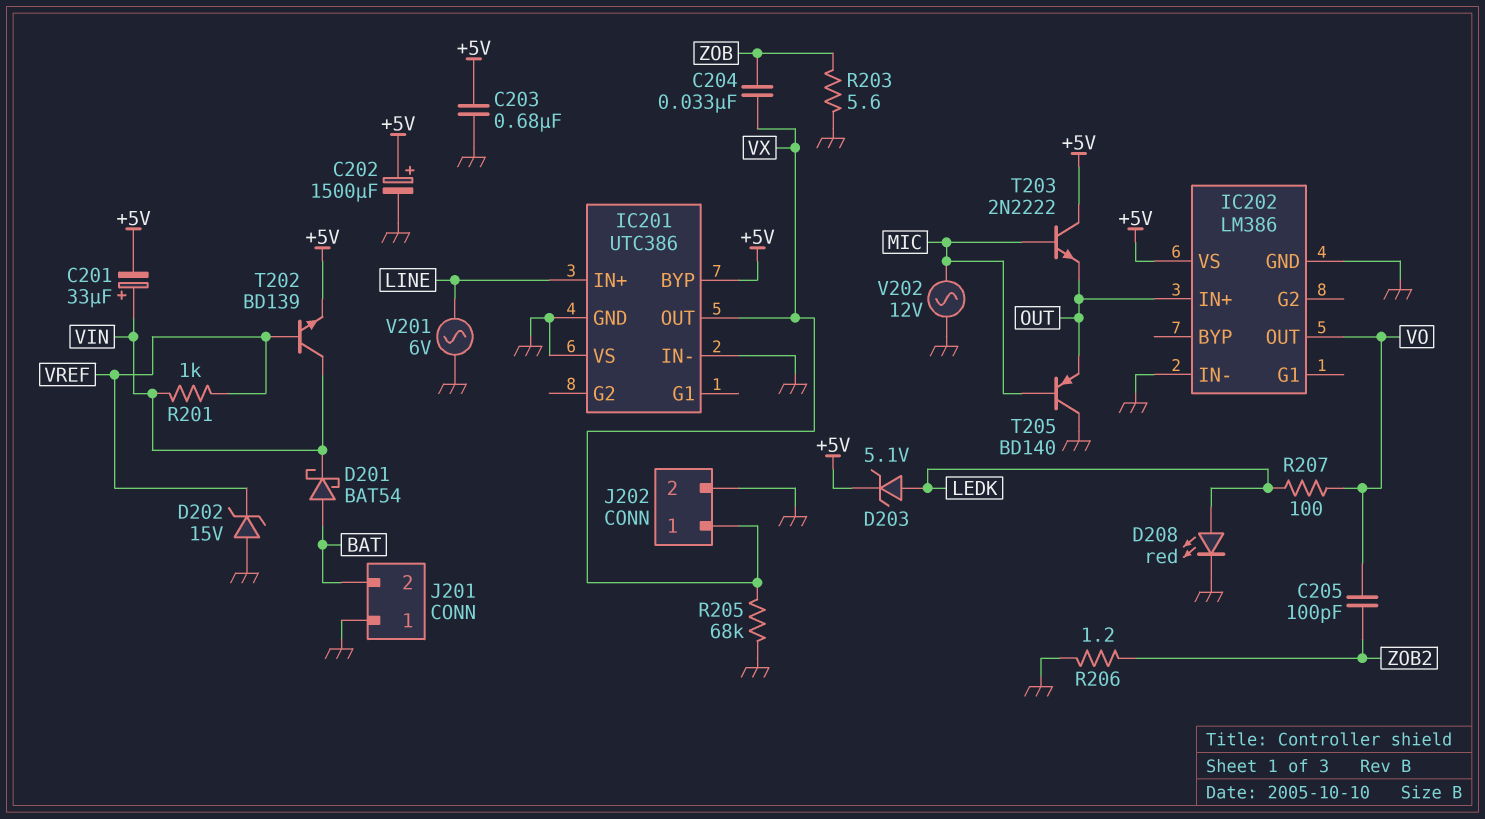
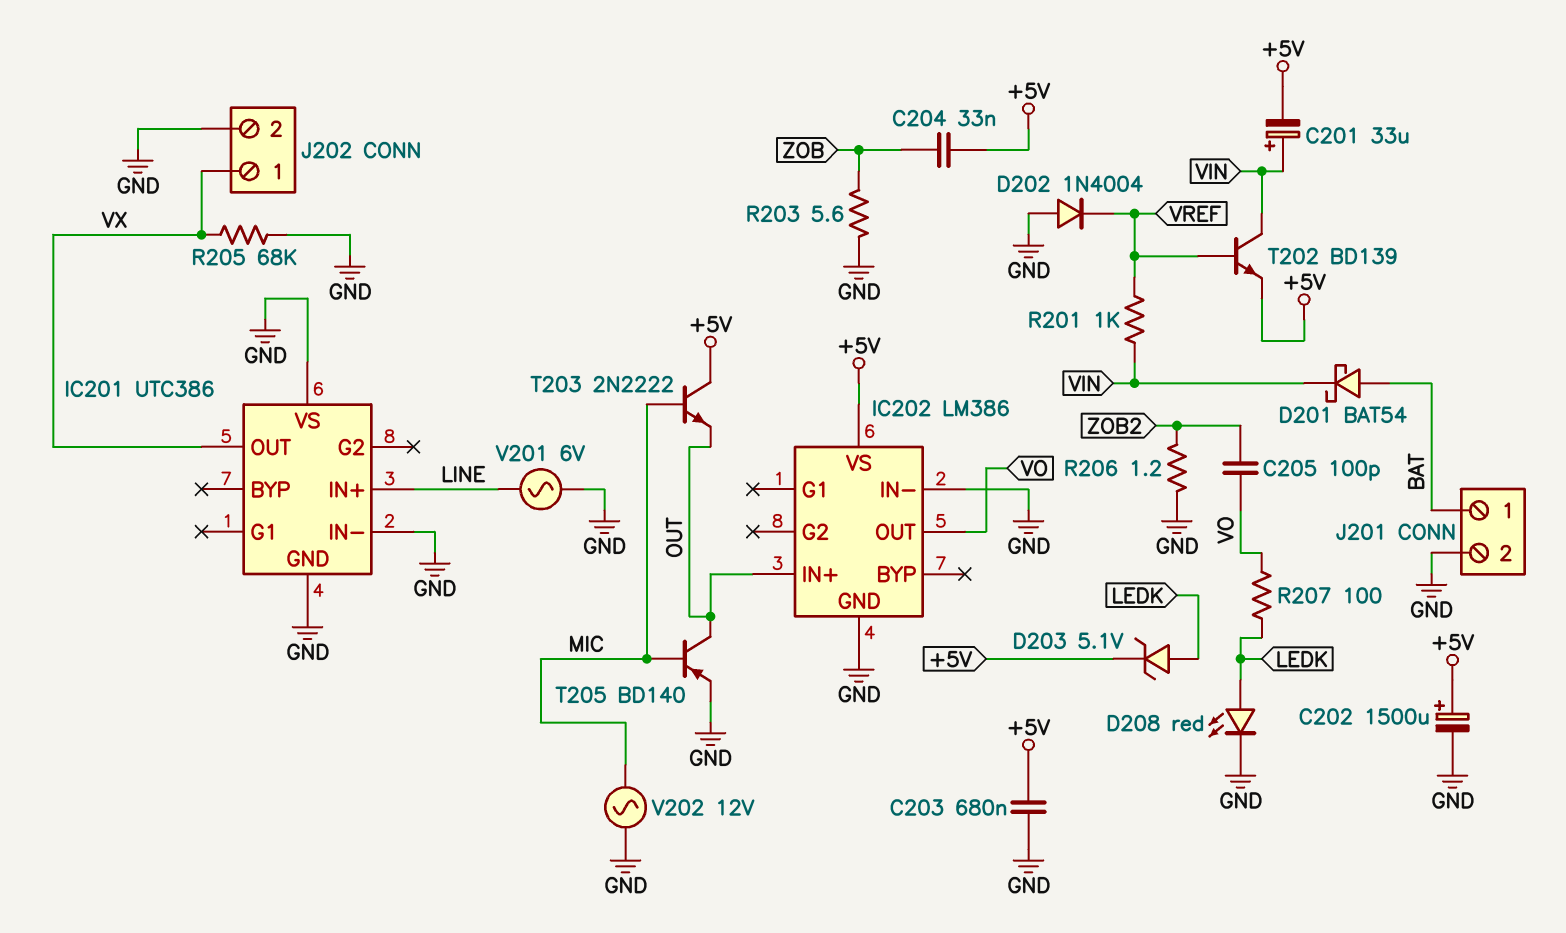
C204: 33nF (VX, ZOB) -> 33nF (+5V, ZOB)
D202: zener 15V (A GND, K VREF) -> diode 1N4004 (A GND, K VREF)
IC201 pin BYP: +5V -> none
J201 pin 1: GND -> BAT
J201 pin 2: BAT -> GND
T205: PNP BD140 (B MIC, C GND, E OUT) -> PNP BD140 (B MIC, C OUT, E GND)

